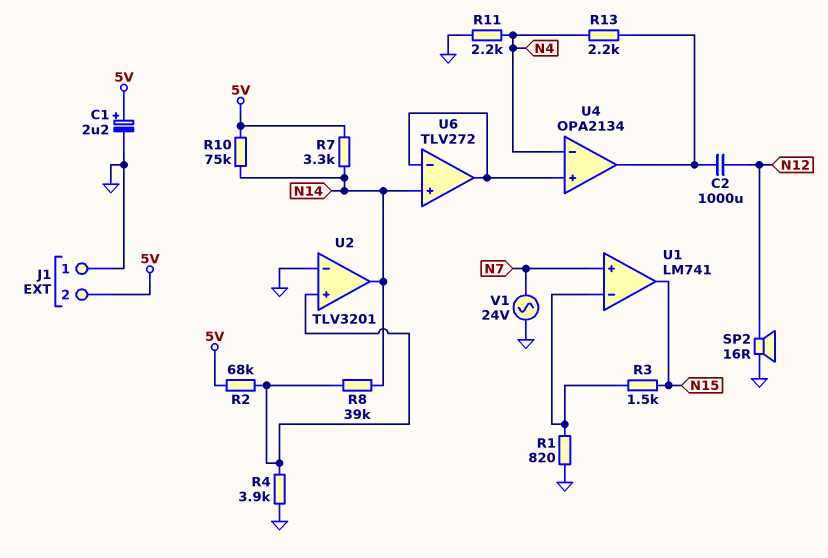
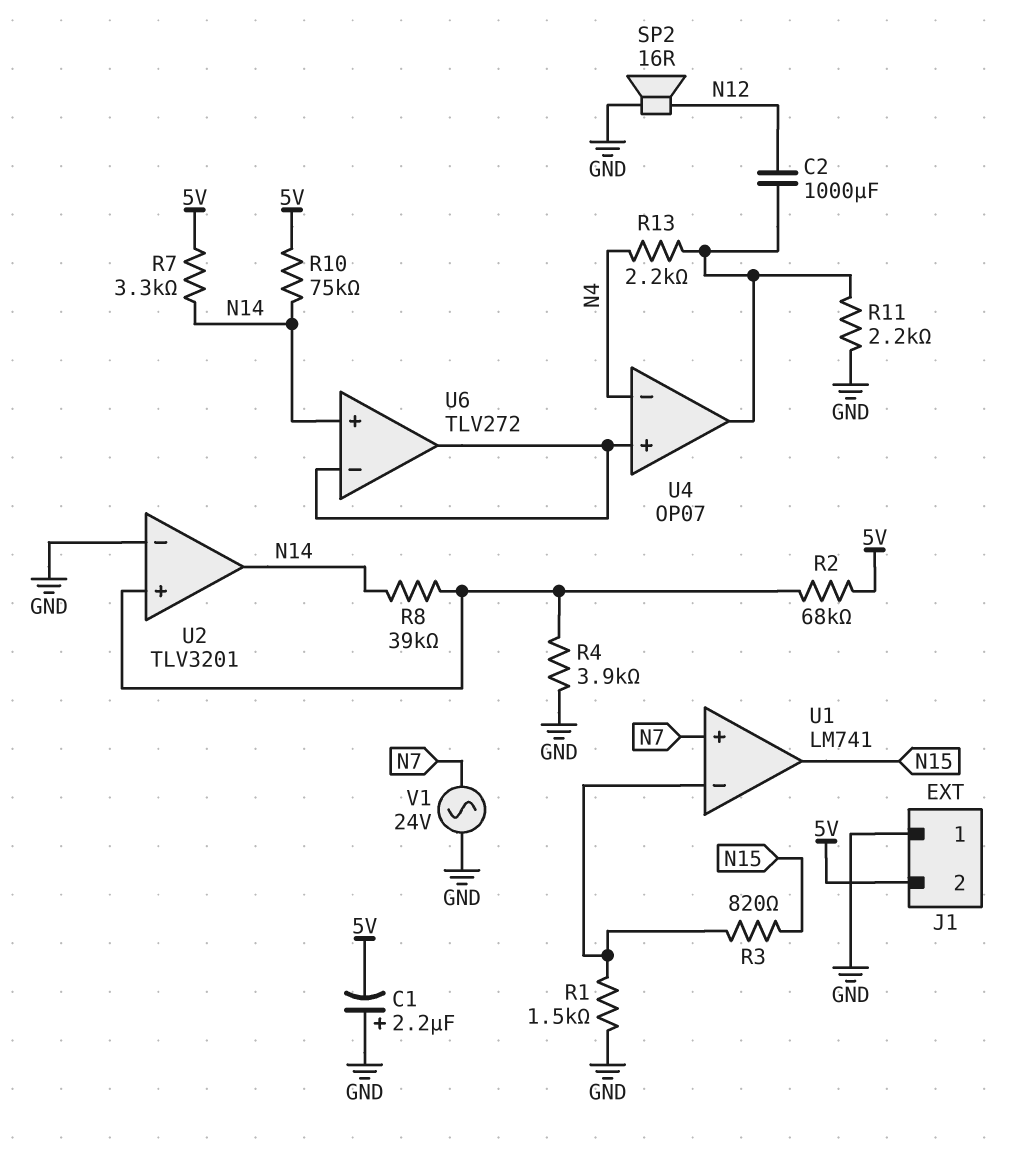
C1: 2.2uF (plus 5V, minus GND) -> 2.2uF (plus GND, minus 5V)
R1: 820 (GND, U1/in-) -> 1.5k (GND, U1/in-)
R3: 1.5k (N15, U1/in-) -> 820 (N15, U1/in-)
R11: 2.2k (GND, N4) -> 2.2k (GND, U4/out)
U4: OPA2134 -> OP07

